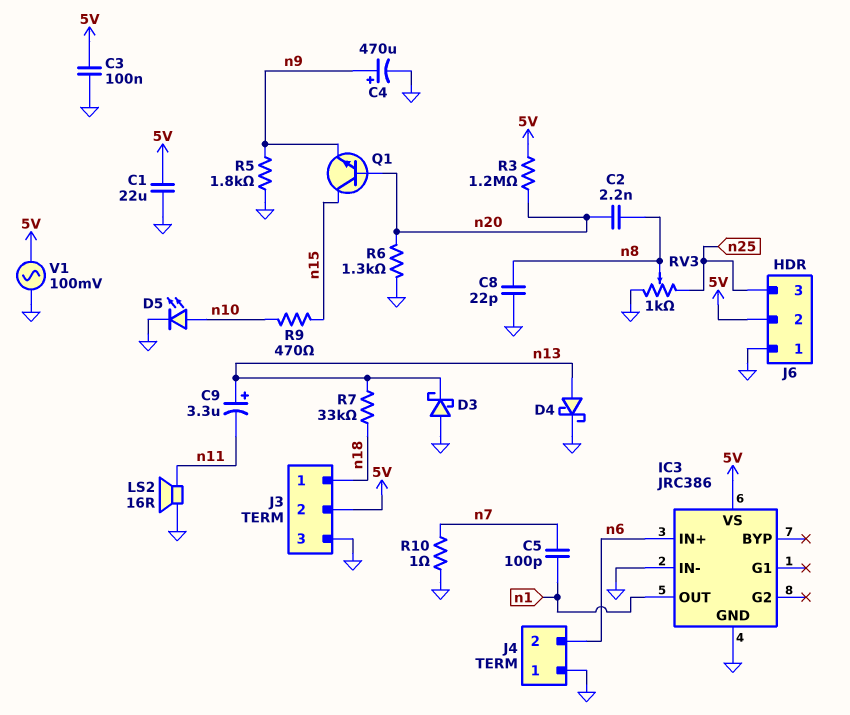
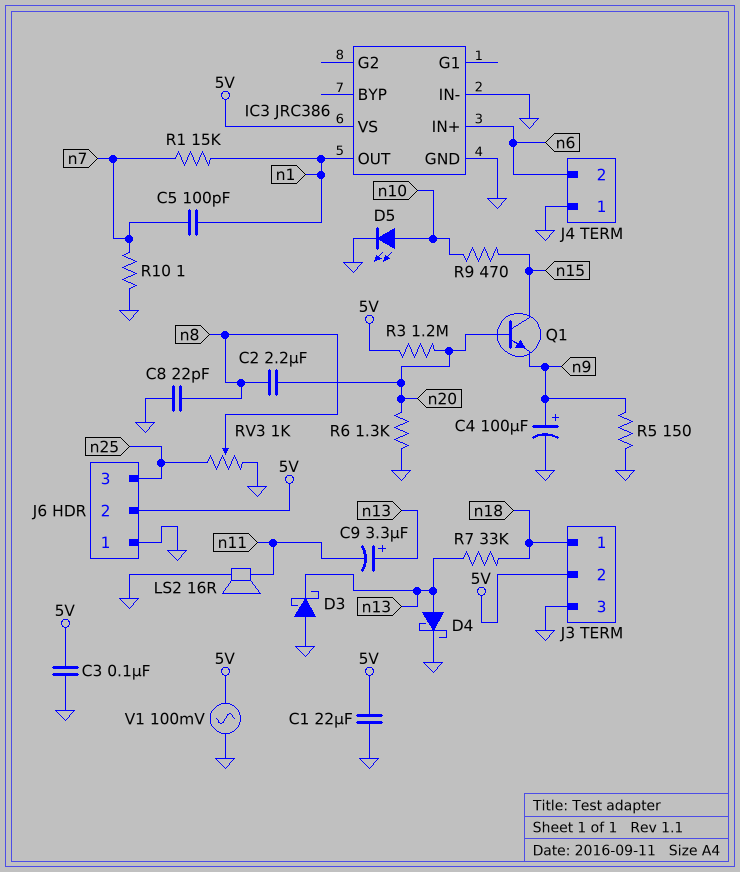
C2: 2.2nF (n8, n20) -> 2.2uF (n8, n20)
C4: 470uF (plus n9, minus GND) -> 100uF (plus n9, minus GND)
R1: none -> 15k (n1, n7)
R5: 1.8k (GND, n9) -> 150 (GND, n9)

